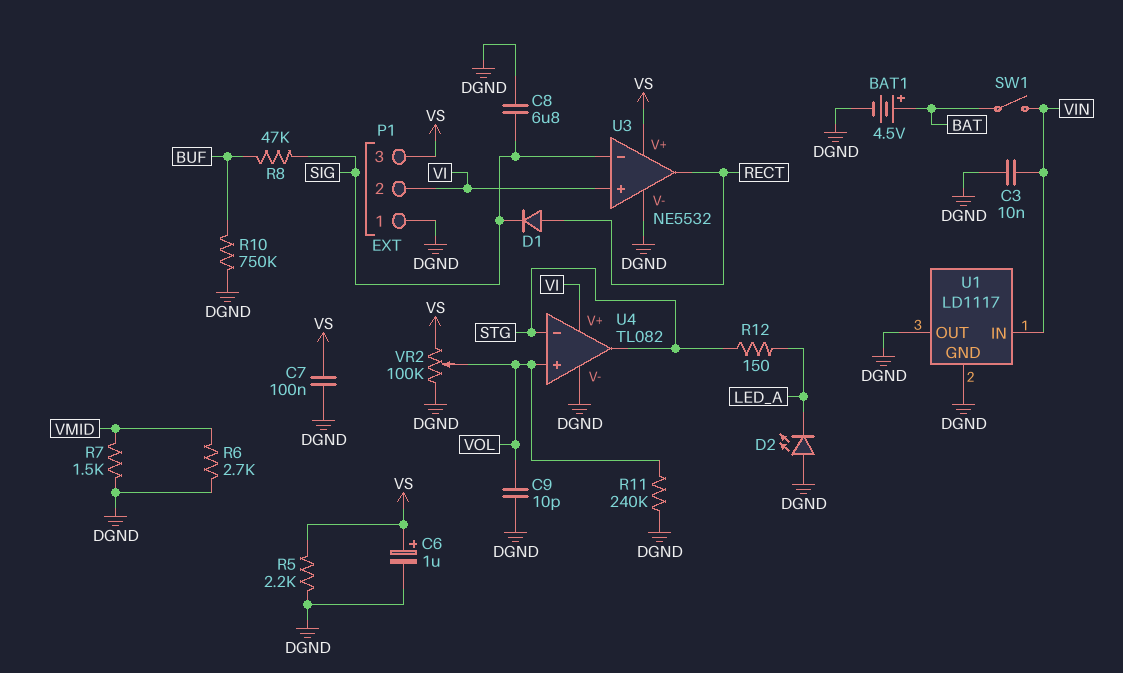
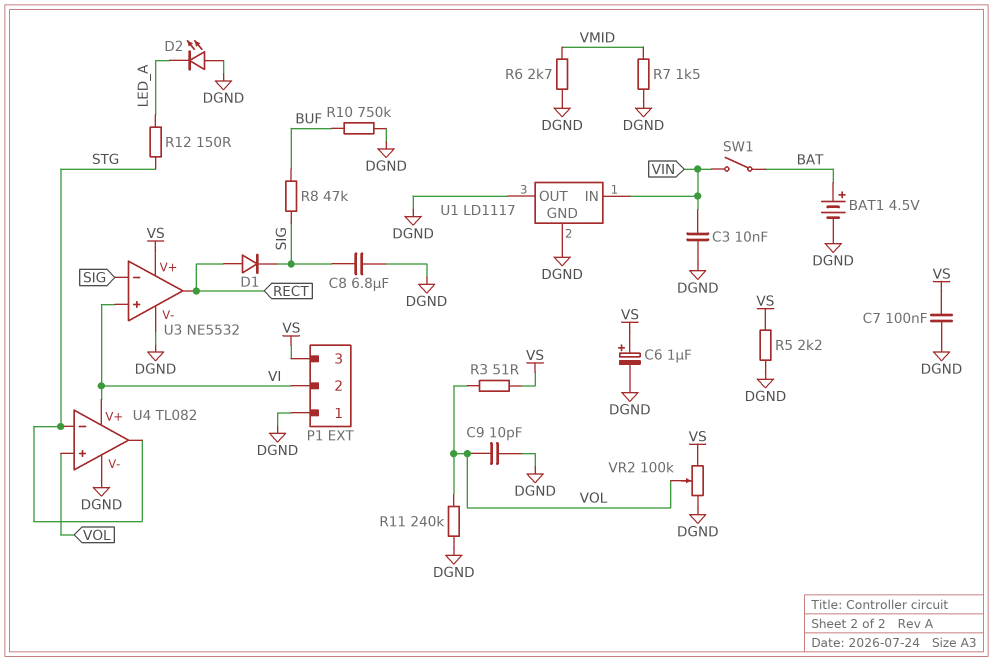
R3: none -> 51 (VOL, VS)

